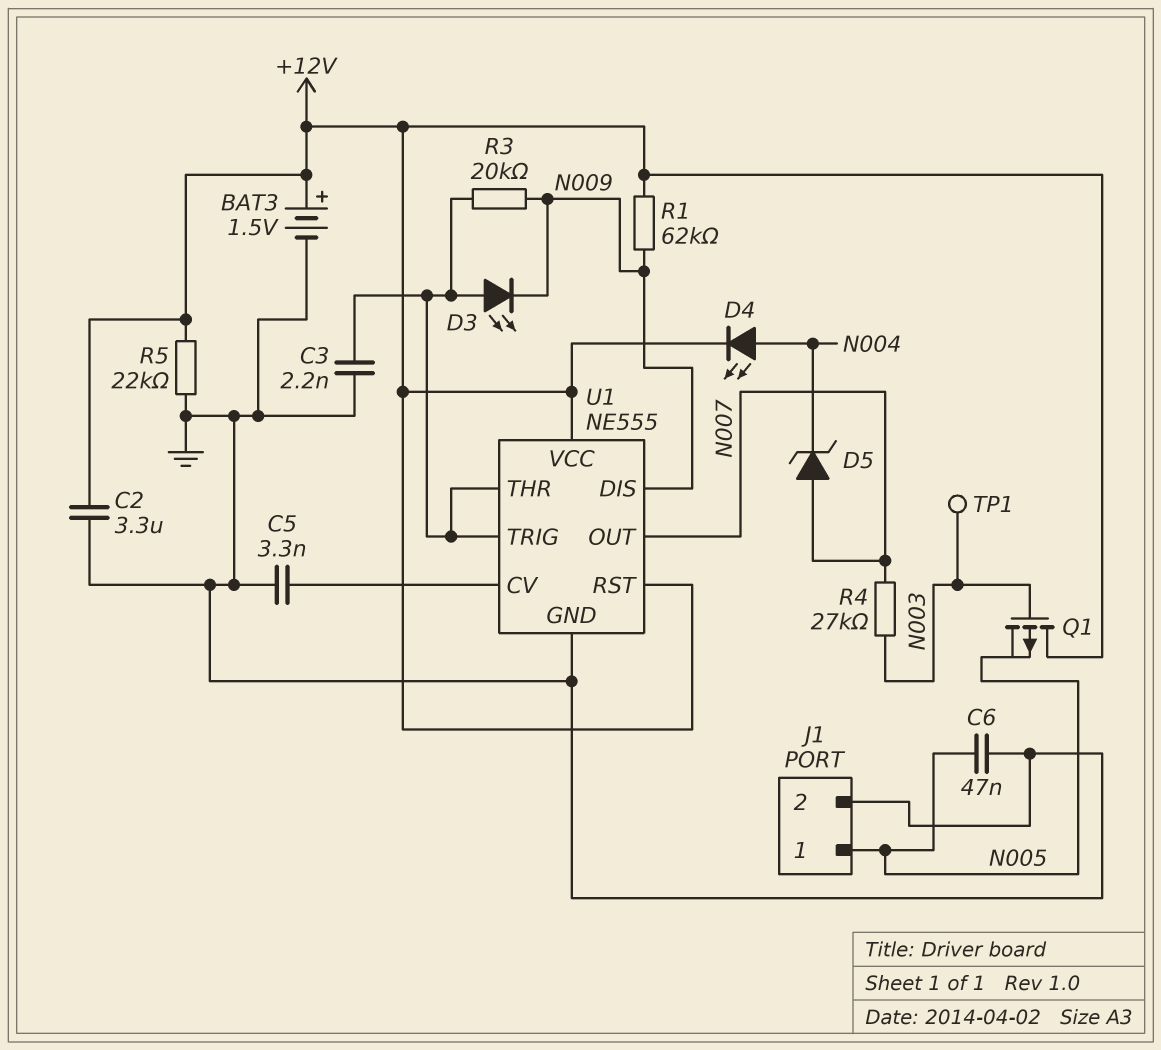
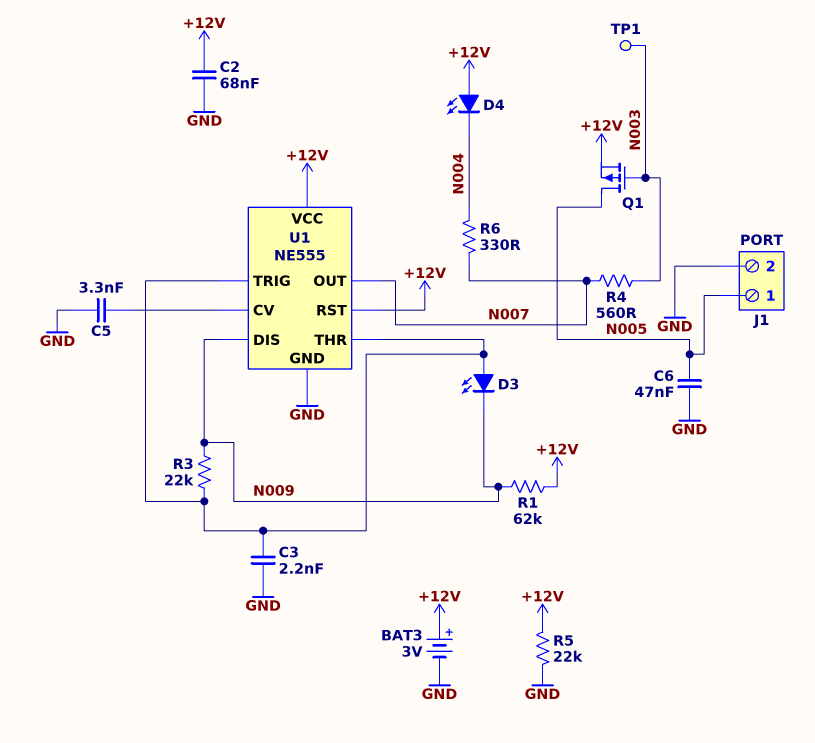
BAT3: 1.5V (plus +12V, minus GND) -> 3V (plus +12V, minus GND)
C2: 3.3uF (+12V, GND) -> 68nF (+12V, GND)
D4: LED (A N004, K +12V) -> LED (A +12V, K N004)
D5: zener (A N007, K N004) -> none
Q1: PMOS (G N003, D +12V, S N005) -> PMOS (G N003, D N005, S +12V)
R3: 20k (N009, U1/THR) -> 22k (N009, U1/THR)
R4: 27k (N003, N007) -> 560 (N003, N007)
R6: none -> 330 (N004, N007)

